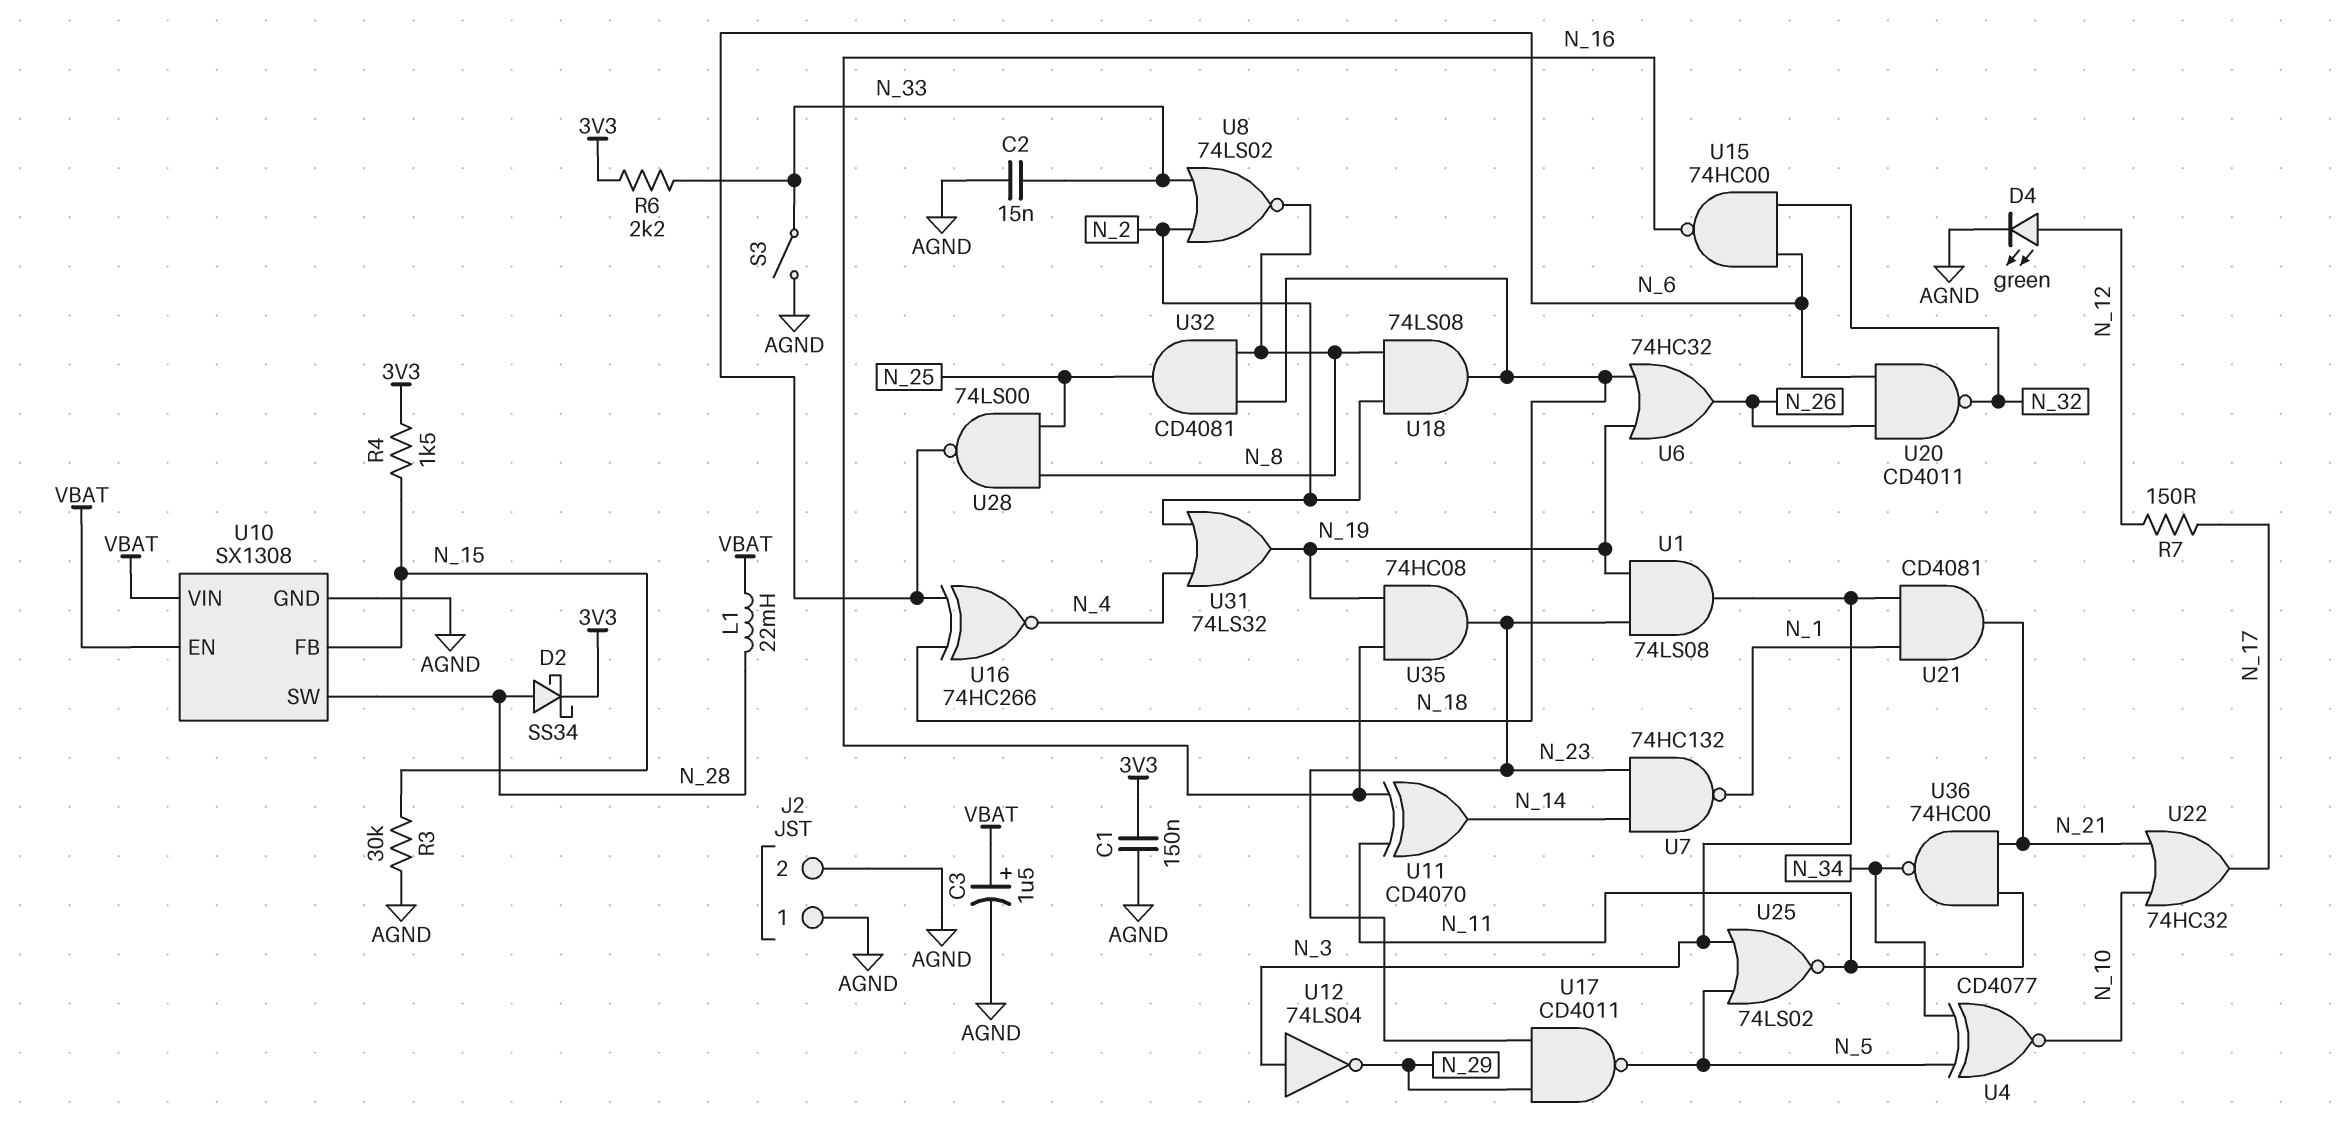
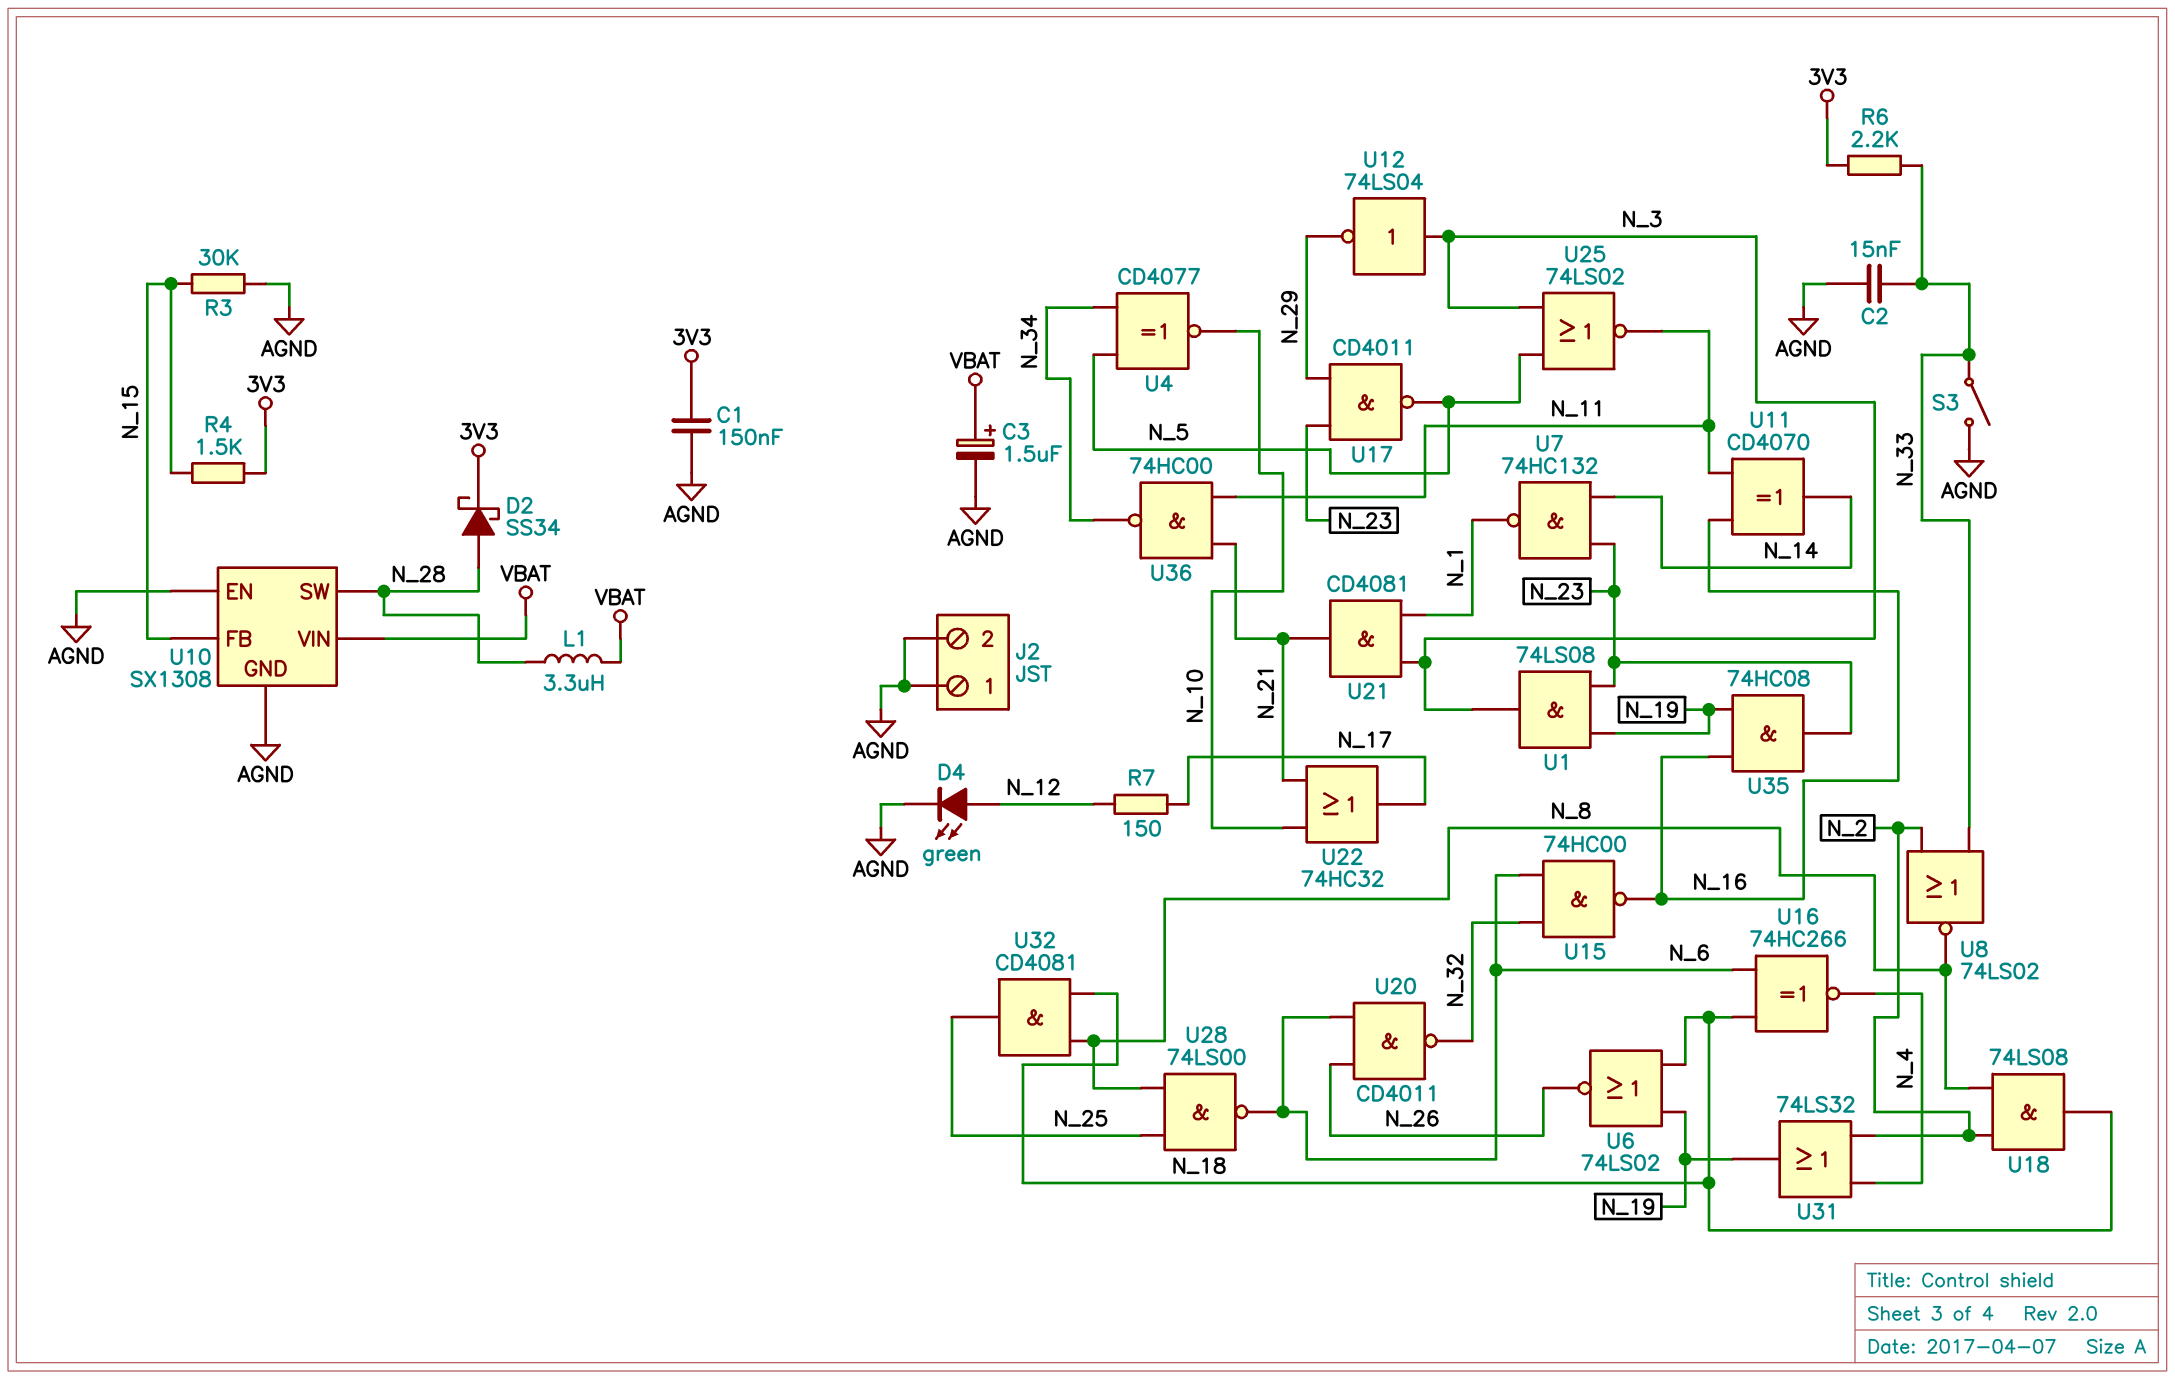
L1: 22mH (N_28, VBAT) -> 3.3uH (N_28, VBAT)
U6: OR 74HC32 (in N_18, in N_19, out N_26) -> NOR 74LS02 (in N_18, in N_19, out N_26)
U10 pin EN: VBAT -> AGND

